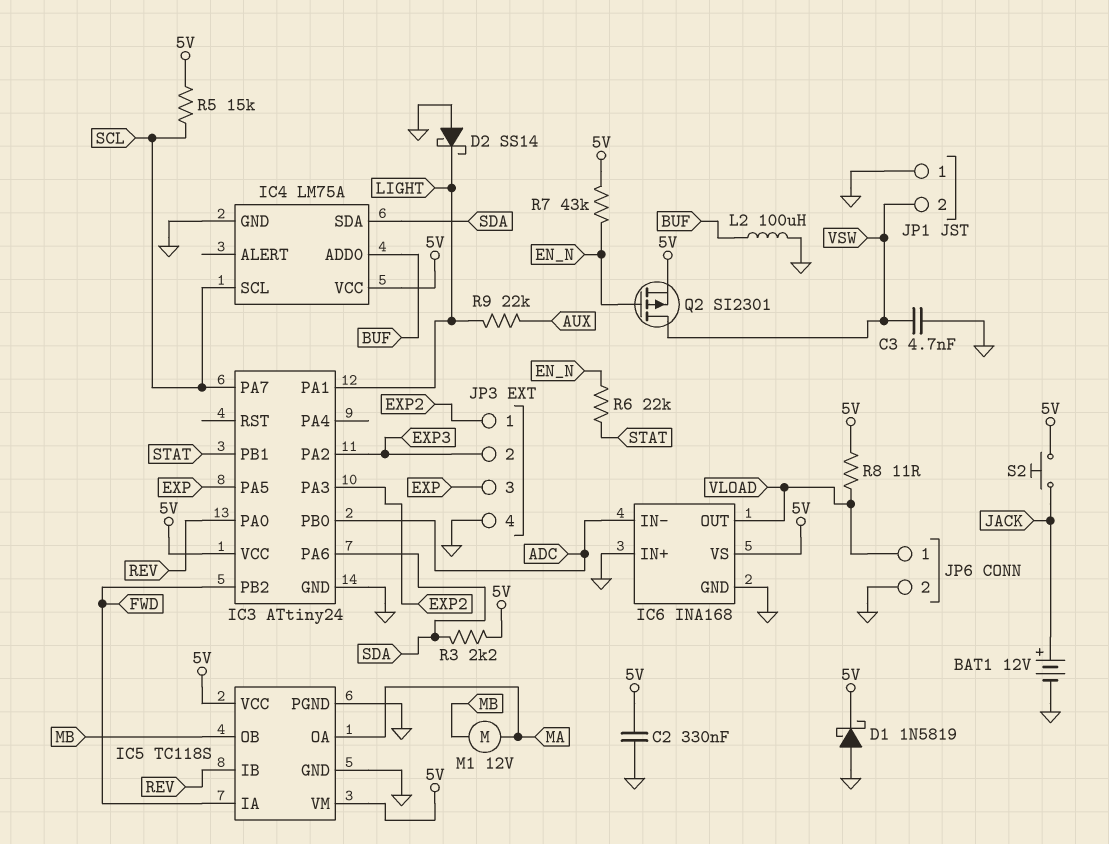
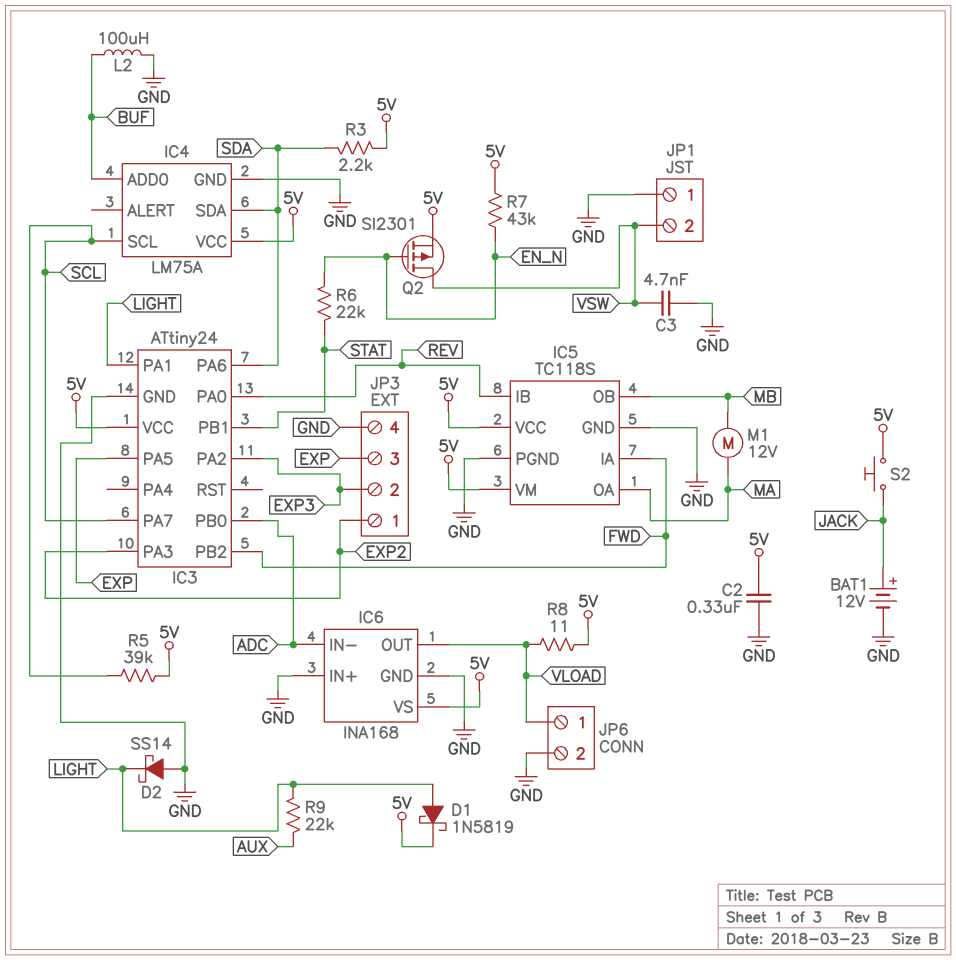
D1: schottky 1N5819 (A GND, K 5V) -> schottky 1N5819 (A LIGHT, K 5V)
R5: 15k (5V, SCL) -> 39k (5V, SCL)

